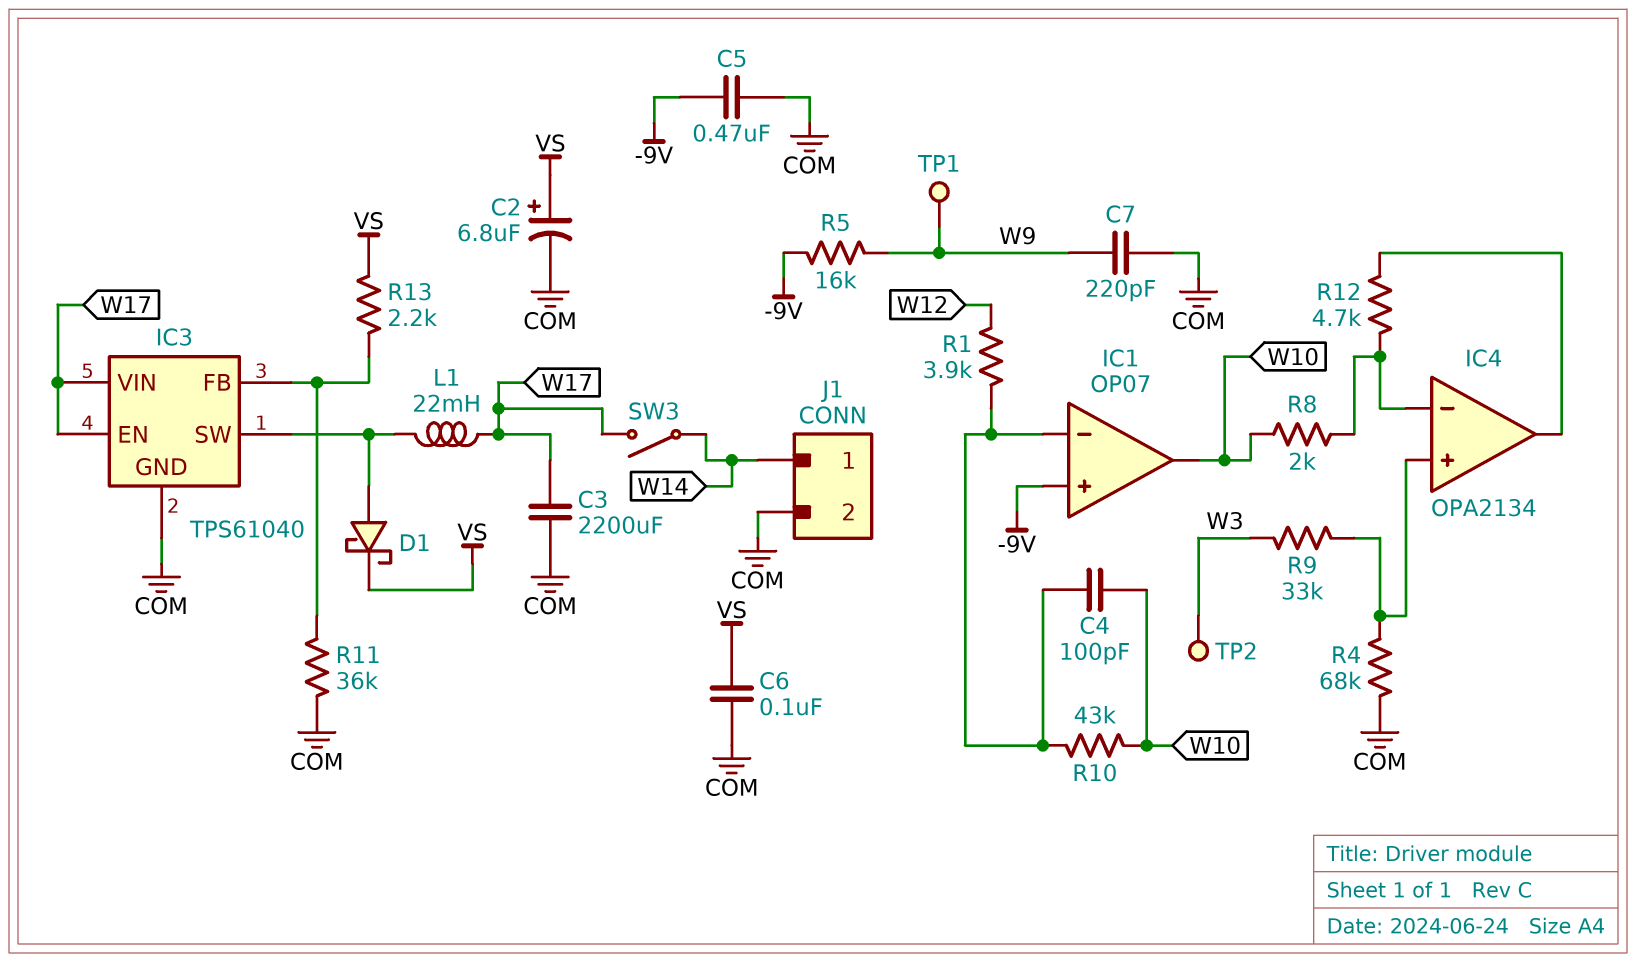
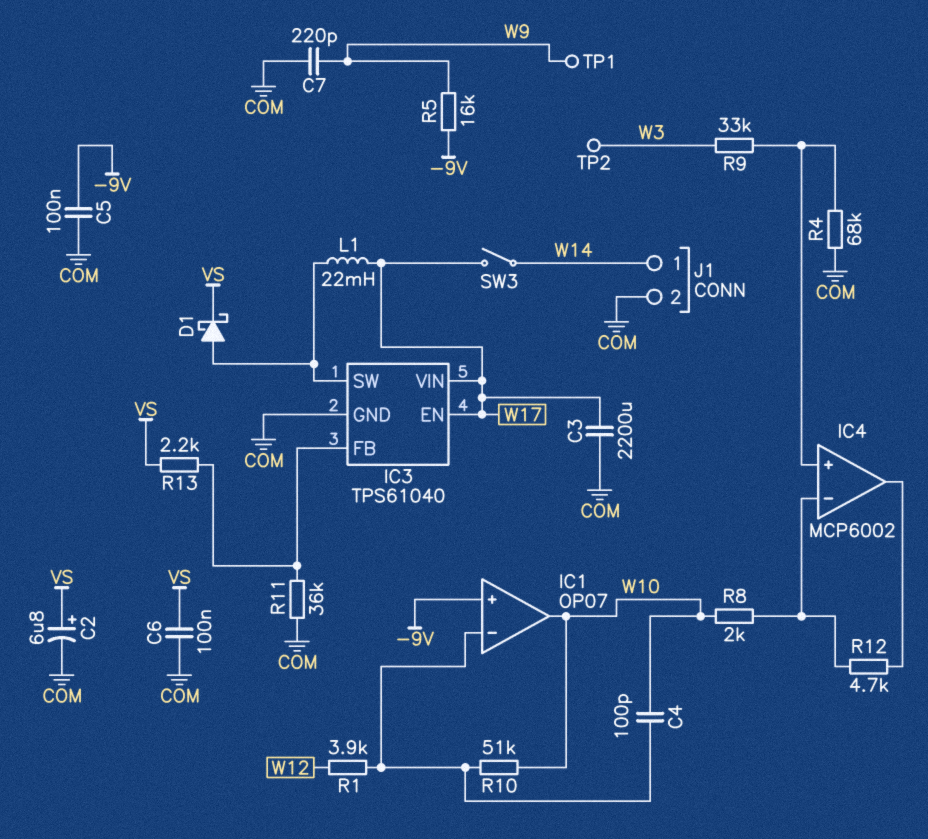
C5: 470nF (-9V, COM) -> 100nF (-9V, COM)
IC4: OPA2134 -> MCP6002
R10: 43k (IC1/in-, W10) -> 51k (IC1/in-, W10)

